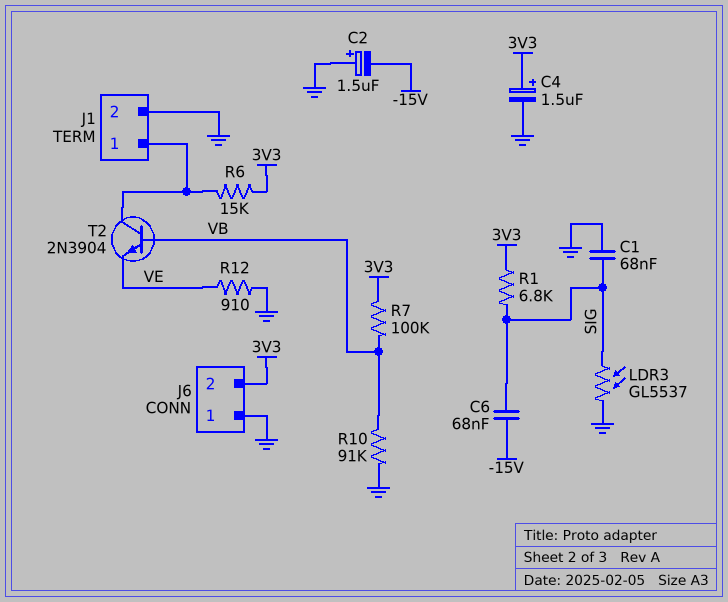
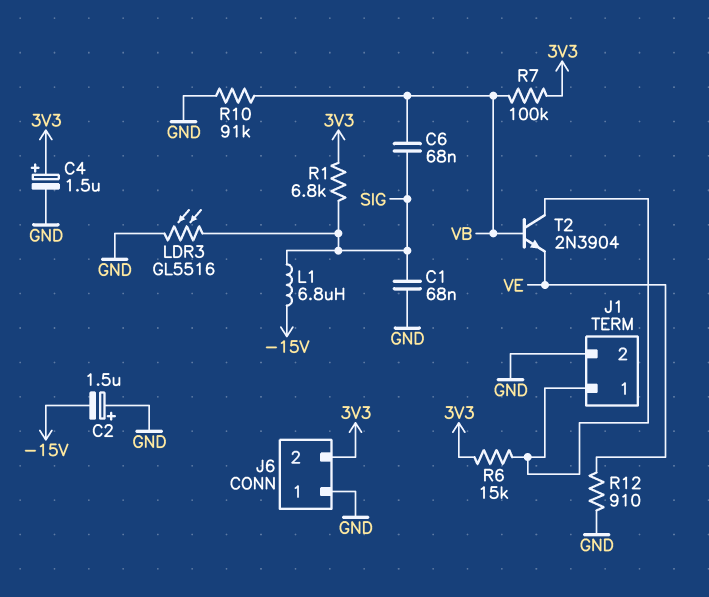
C6: 68nF (-15V, SIG) -> 68nF (SIG, VB)
L1: none -> 6.8uH (-15V, SIG)
LDR3: GL5537 (GND, SIG) -> GL5516 (GND, SIG)

